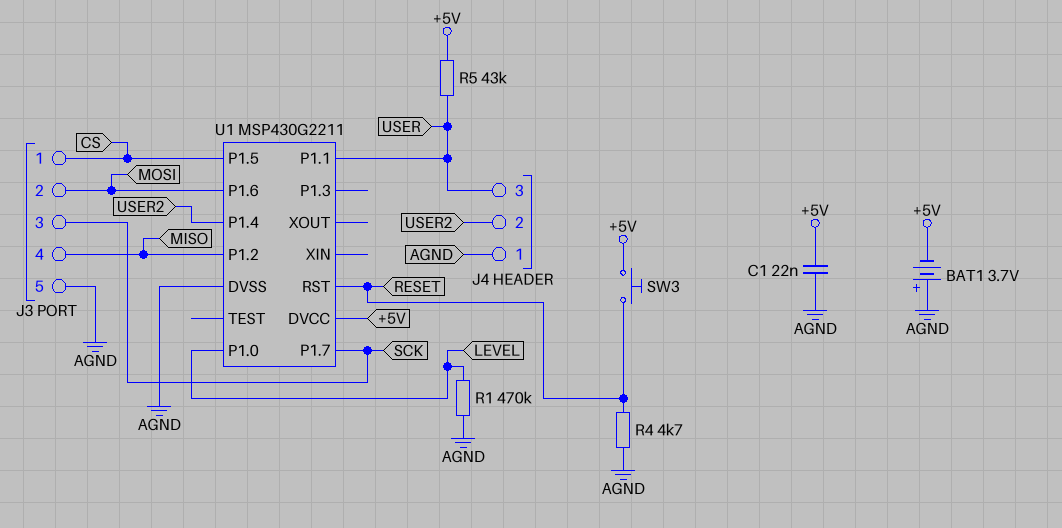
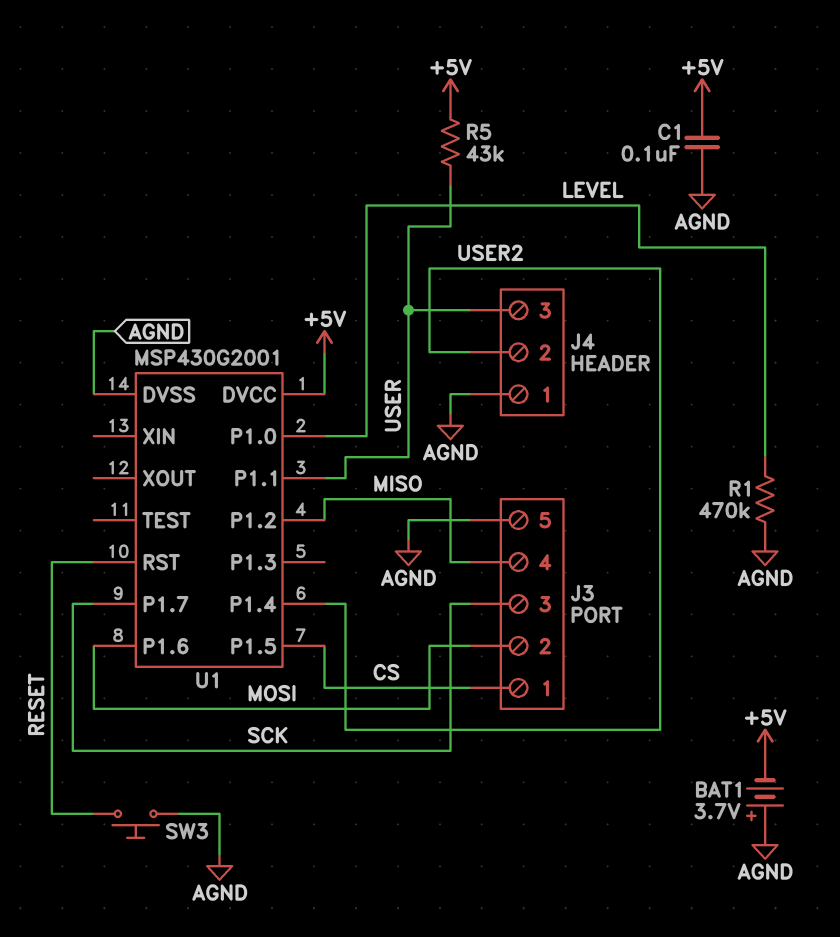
C1: 22nF (+5V, AGND) -> 100nF (+5V, AGND)
R4: 4.7k (AGND, RESET) -> none
SW3: button (+5V, RESET) -> button (AGND, RESET)
U1: MSP430G2211 -> MSP430G2001

